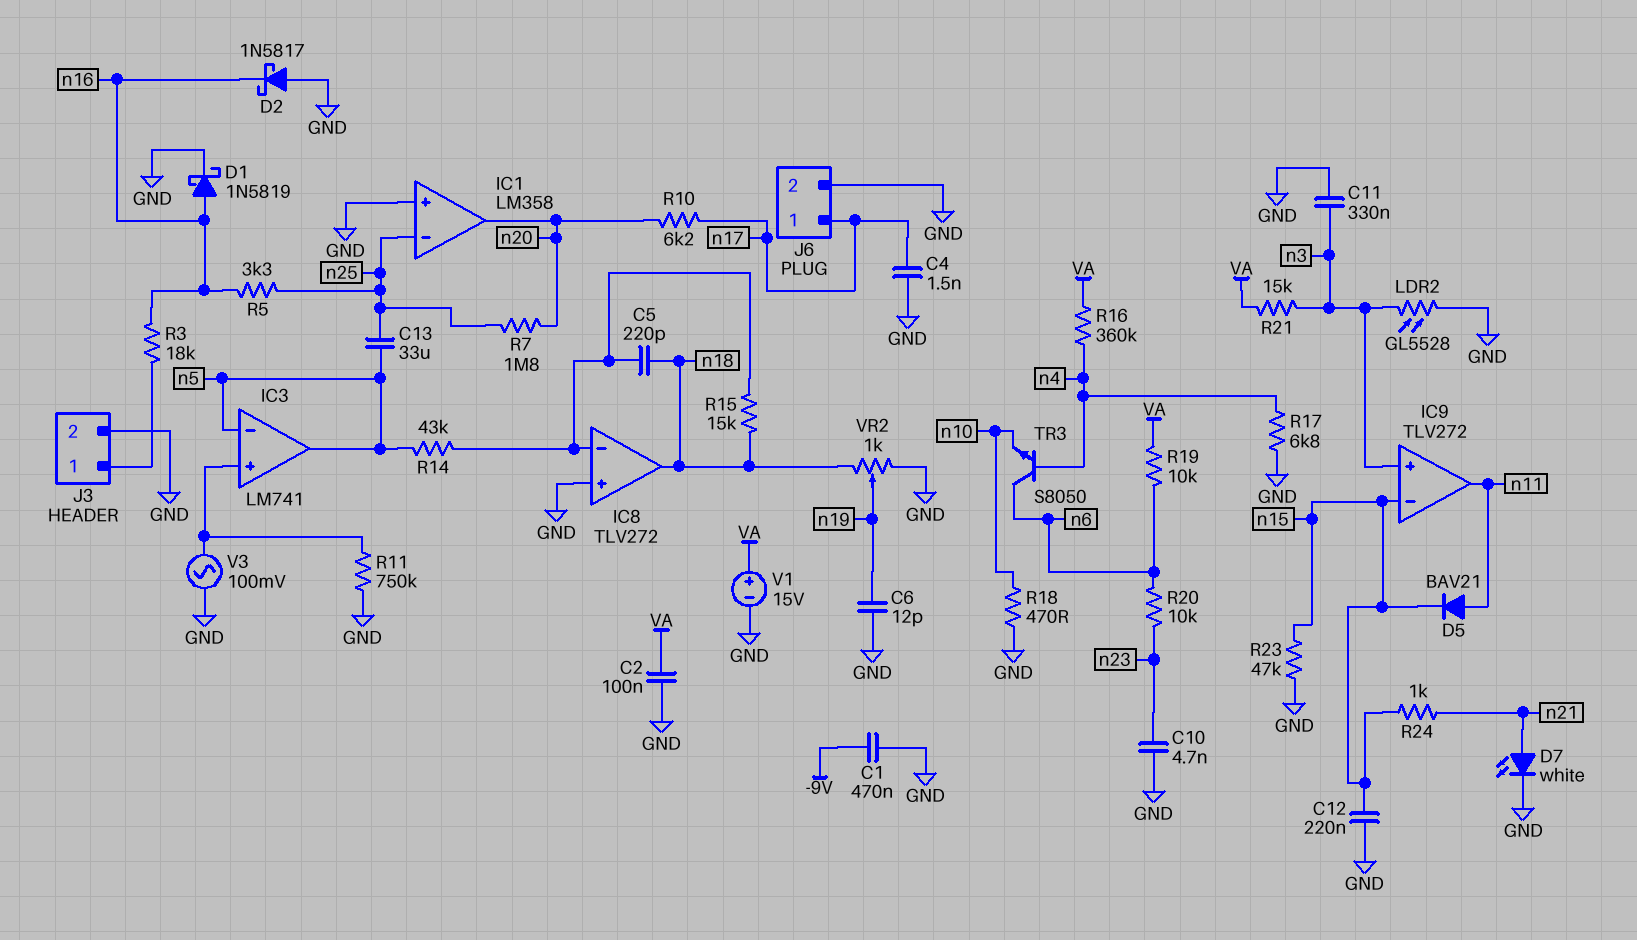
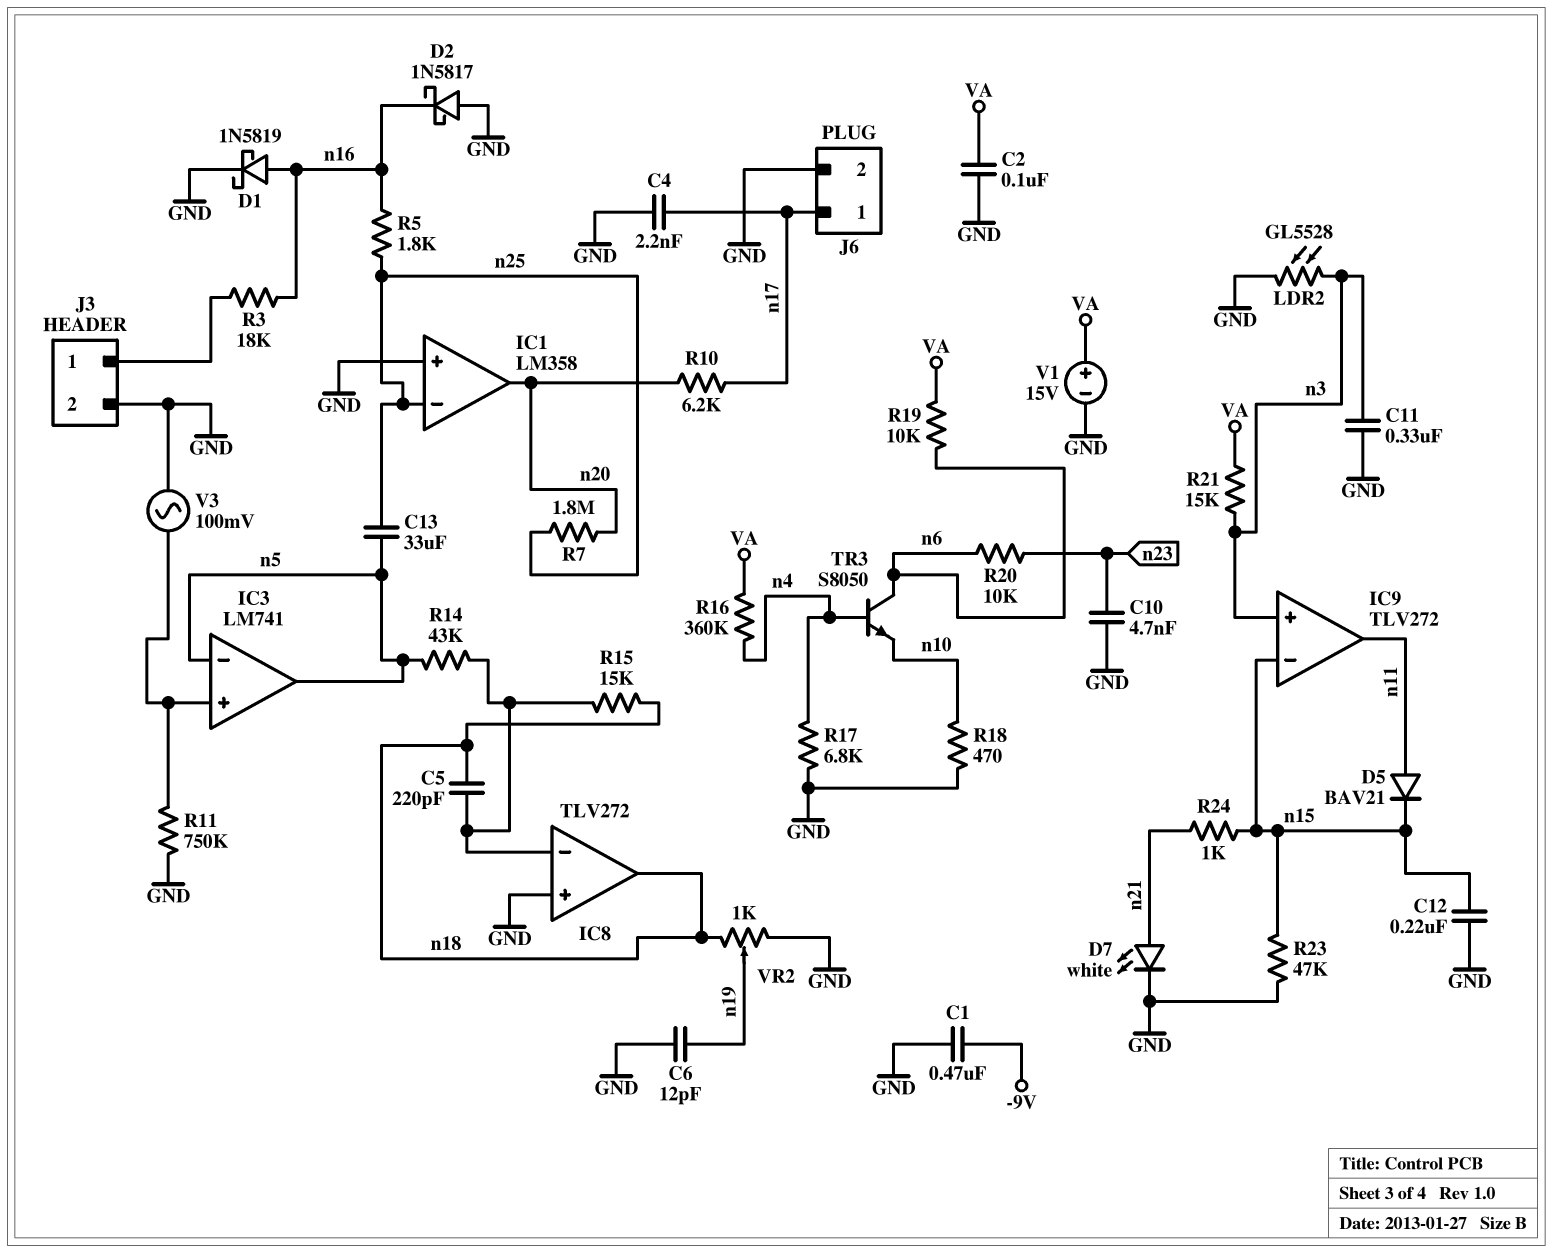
C4: 1.5nF (GND, n17) -> 2.2nF (GND, n17)
R5: 3.3k (n16, n25) -> 1.8k (n16, n25)

